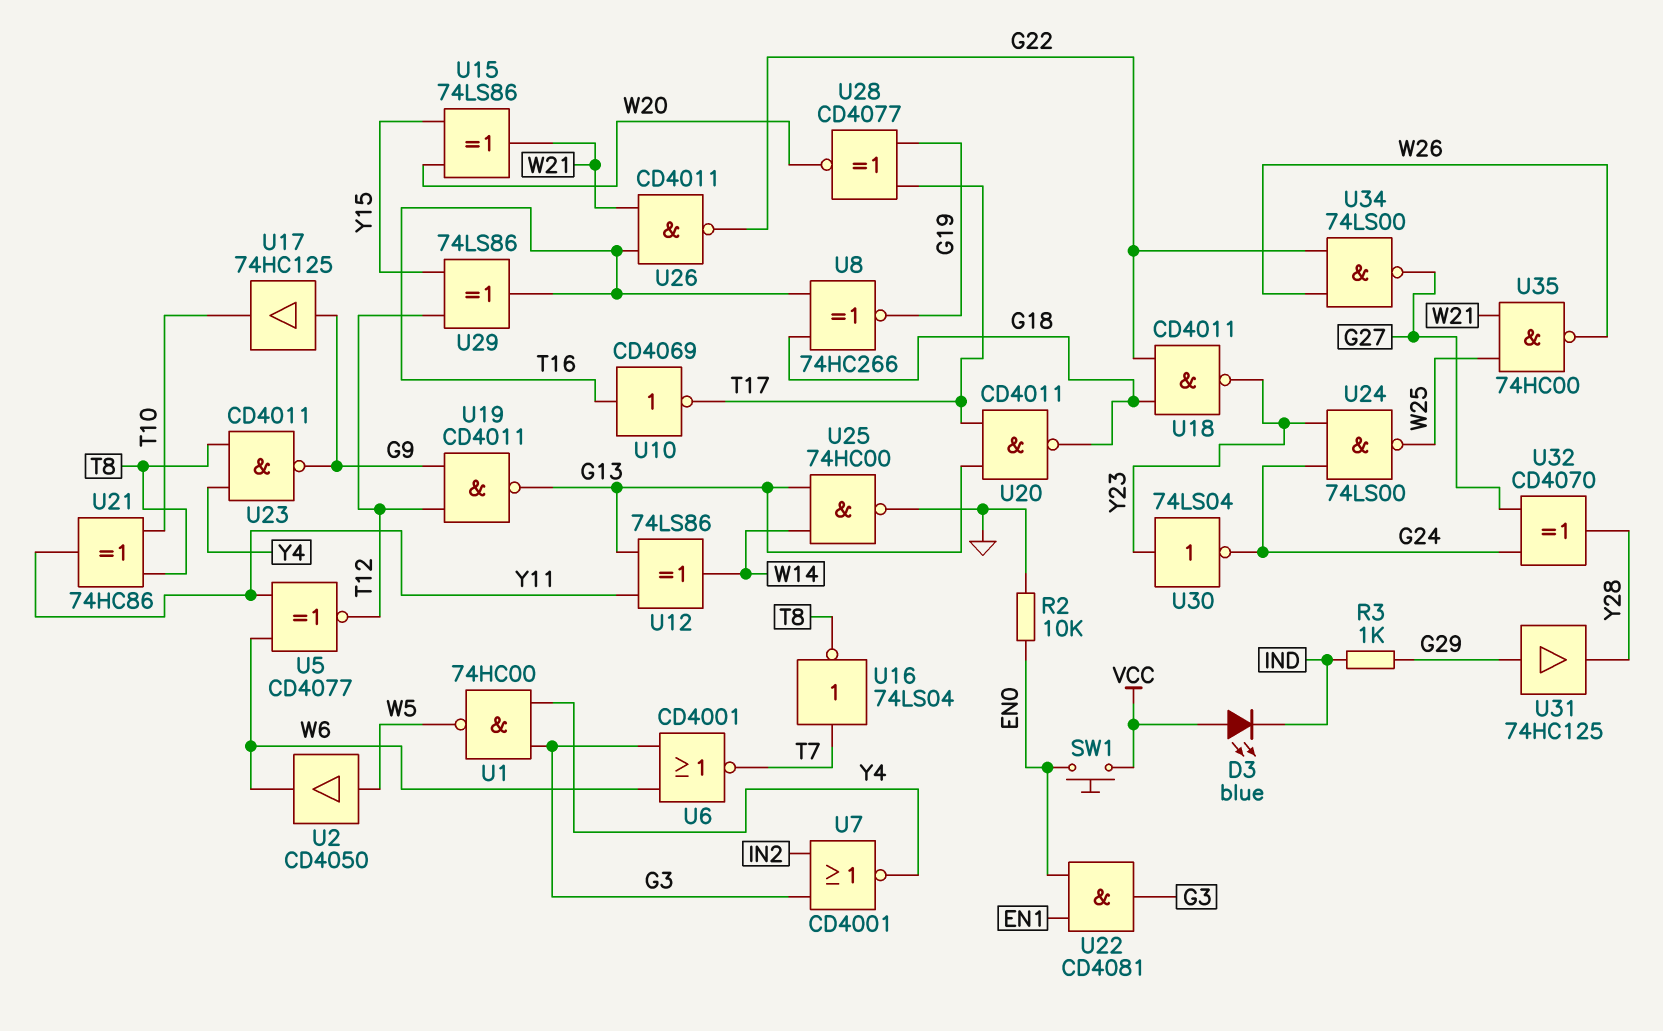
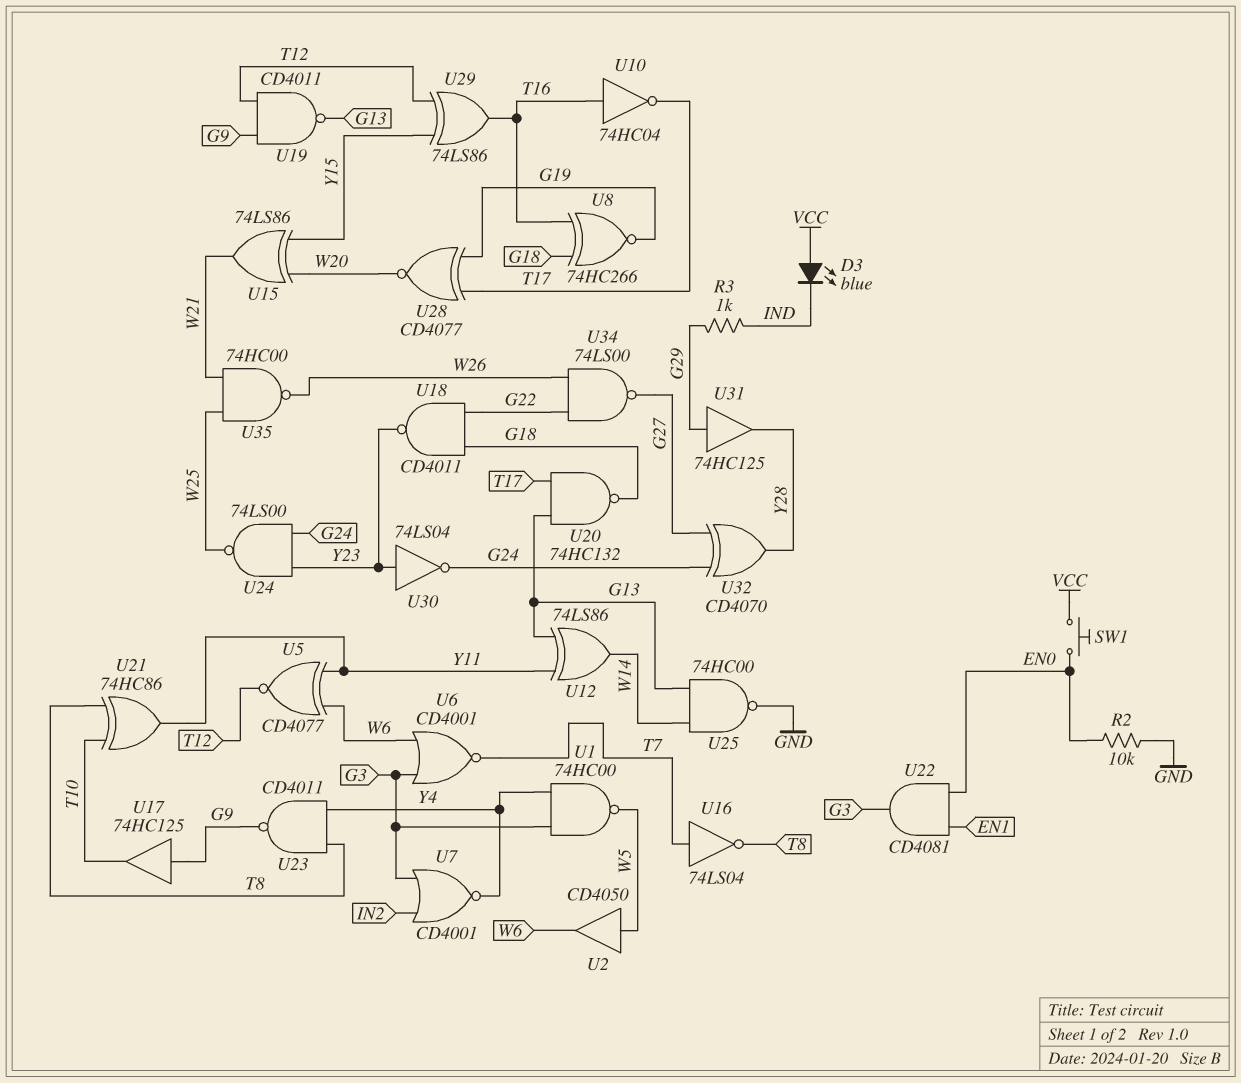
U10: NOT CD4069 (in T16, out T17) -> NOT 74HC04 (in T16, out T17)
U20: NAND CD4011 (in G13, in T17, out G18) -> NAND 74HC132 (in G13, in T17, out G18)
U26: NAND CD4011 (in T16, in W21, out G22) -> none

